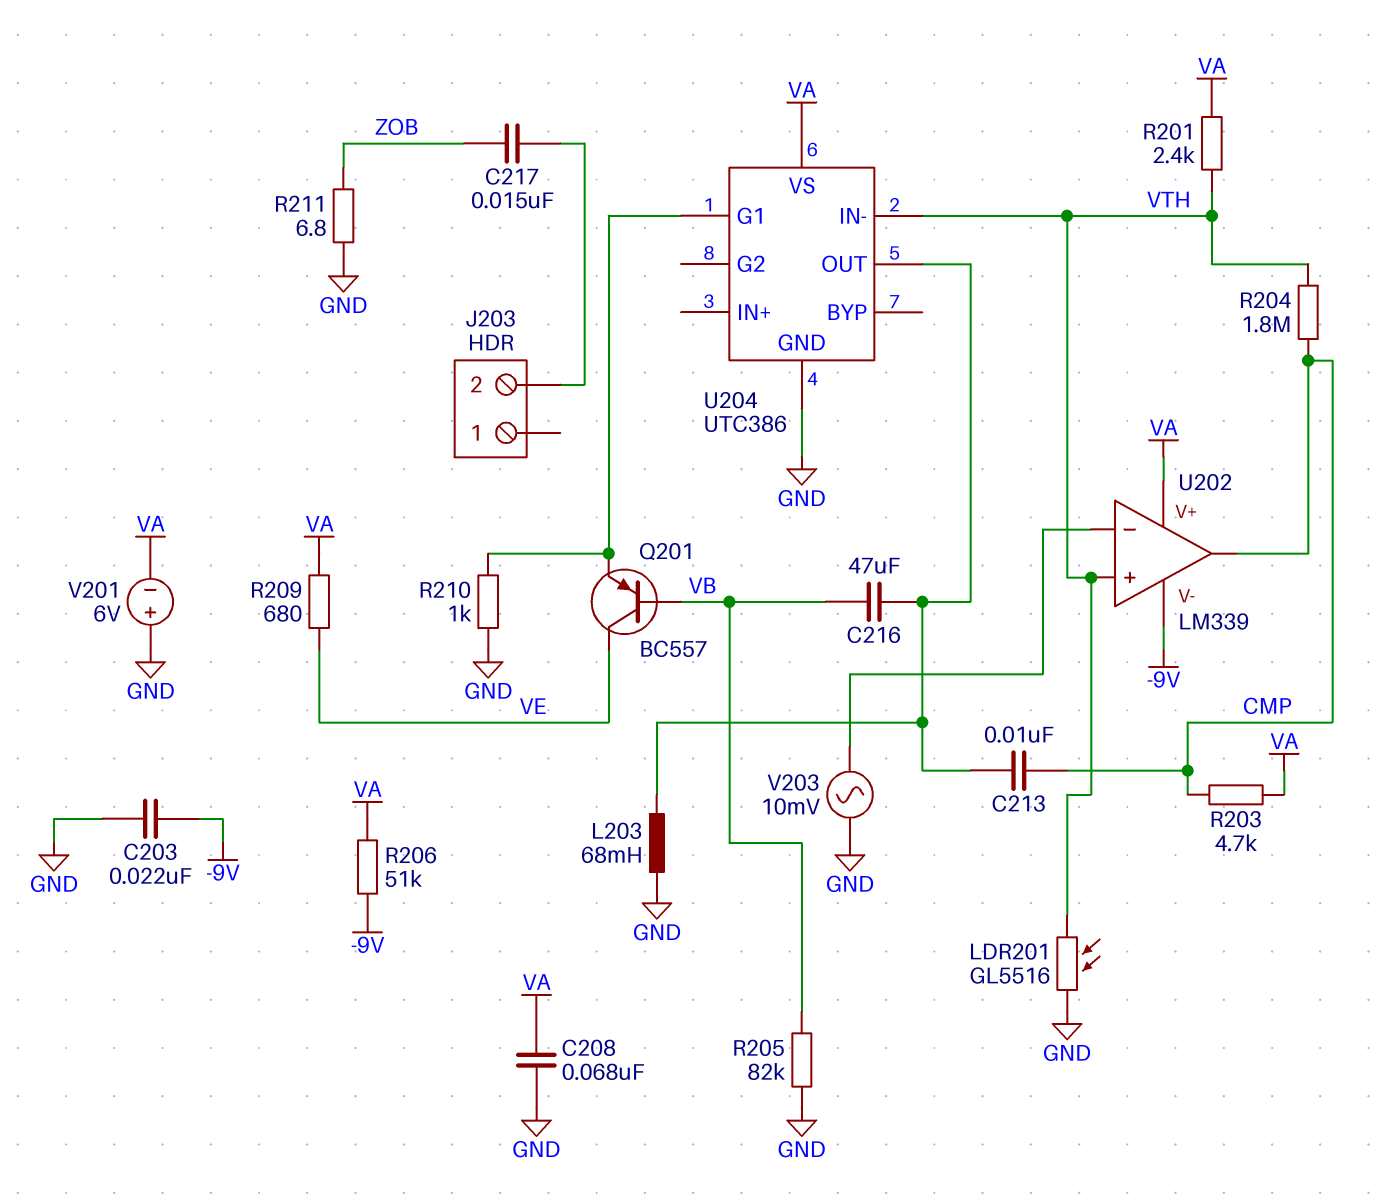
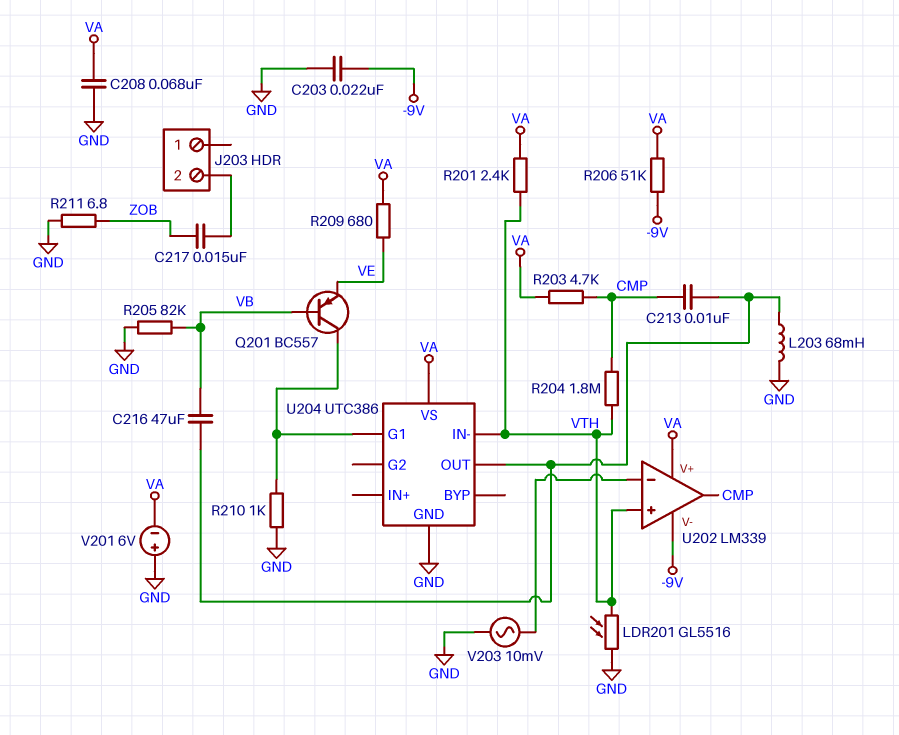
Q201: PNP BC557 (B VB, C VE, E U204/G1) -> PNP BC557 (B VB, C U204/G1, E VE)

